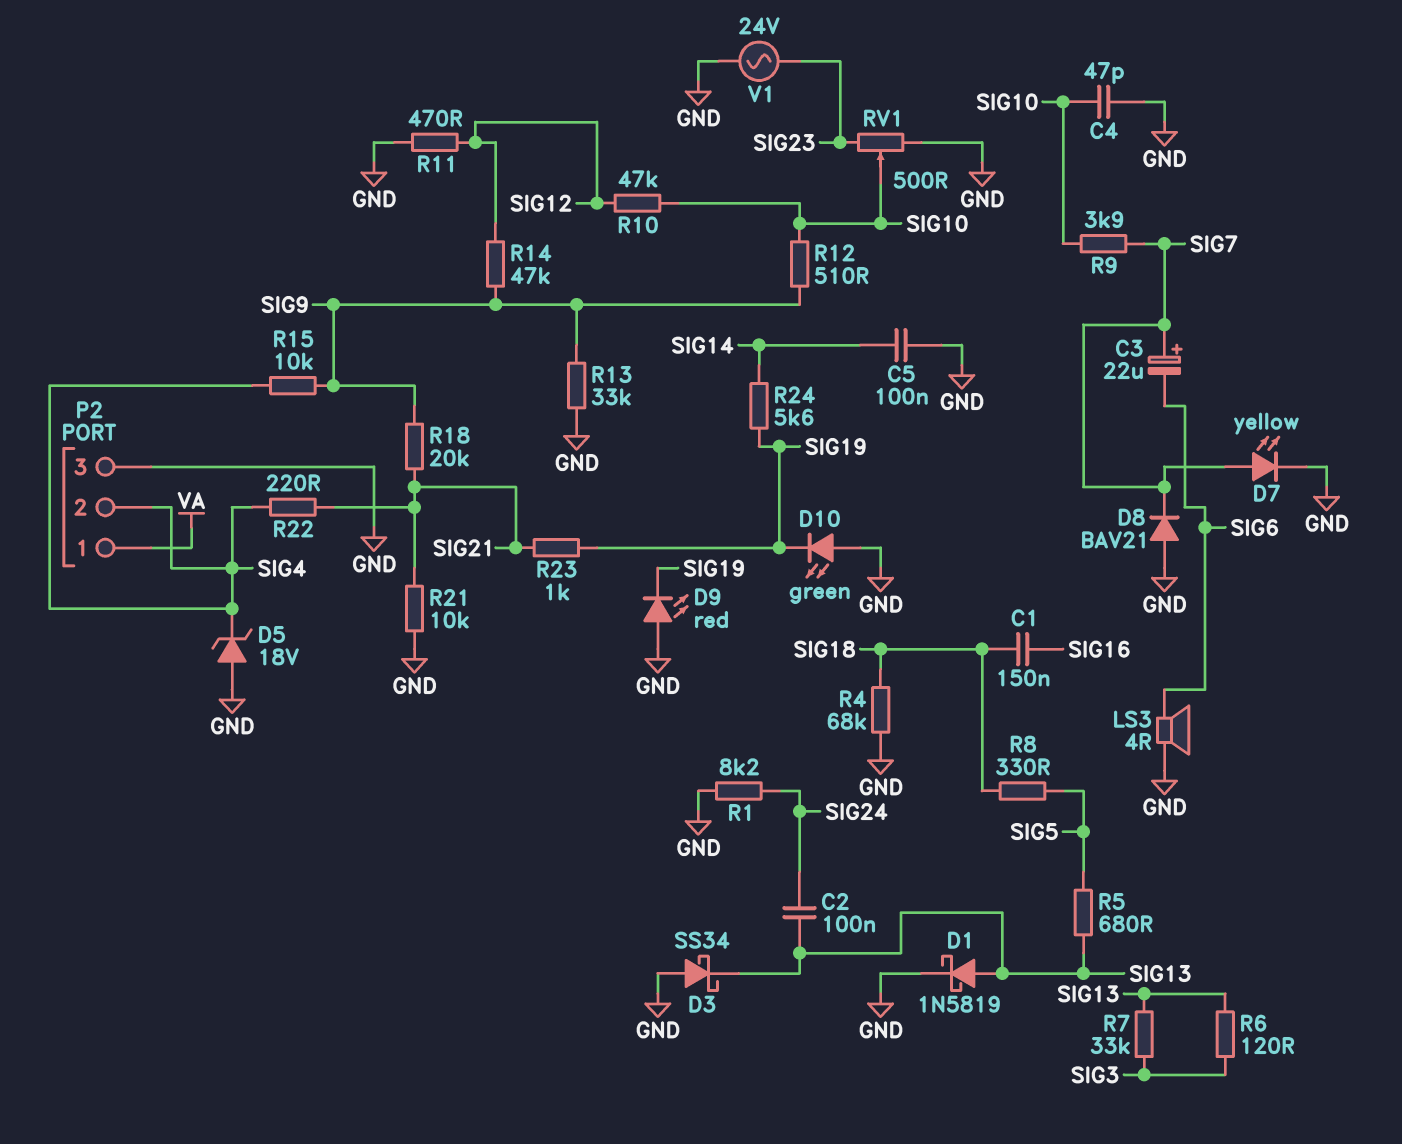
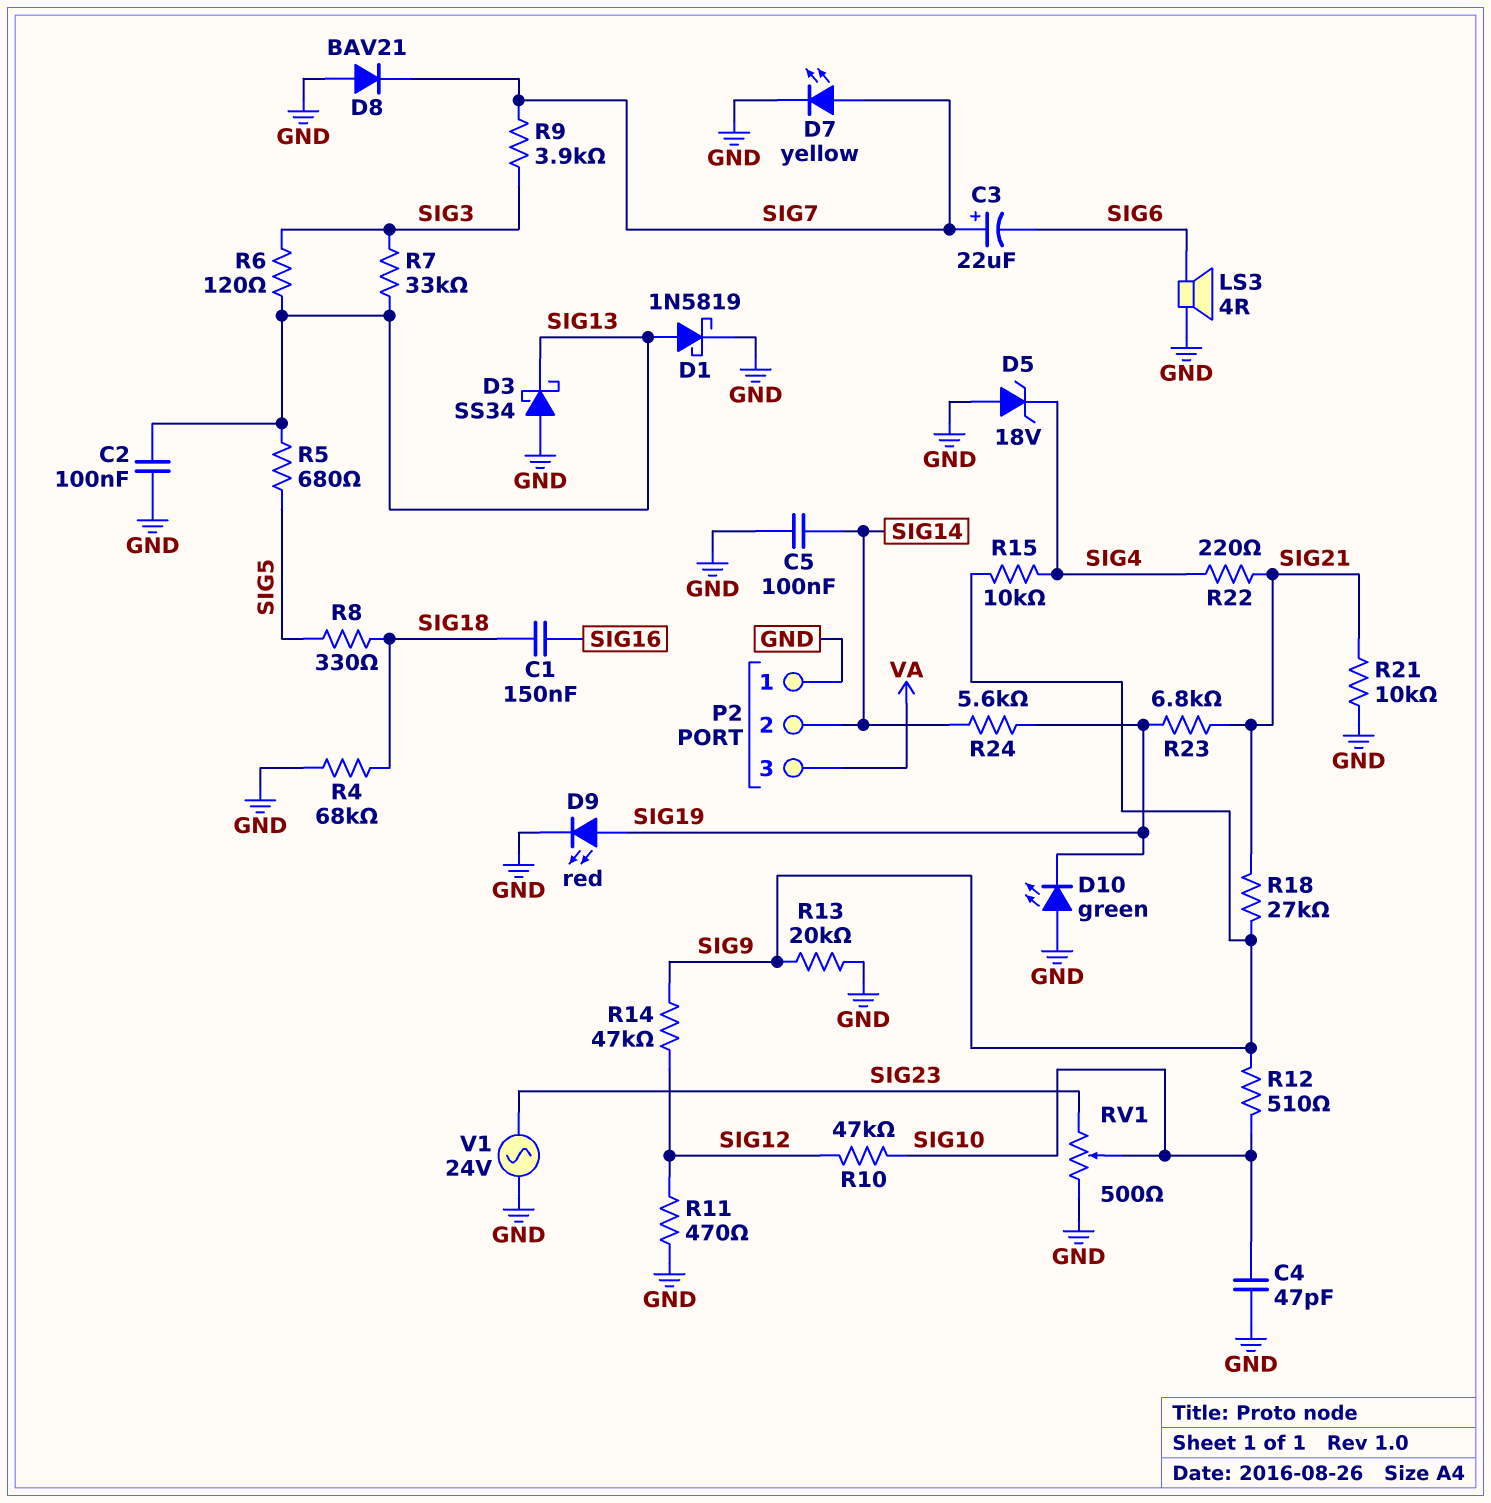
C2: 100nF (SIG13, SIG24) -> 100nF (GND, SIG13)
D9: LED red (A GND, K SIG19) -> LED red (A SIG19, K GND)
P2 pin 1: VA -> GND
P2 pin 2: SIG4 -> SIG14
P2 pin 3: GND -> VA
R1: 8.2k (GND, SIG24) -> none
R9: 3.9k (SIG7, SIG10) -> 3.9k (SIG3, SIG7)
R13: 33k (GND, SIG9) -> 20k (GND, SIG9)
R18: 20k (SIG9, SIG21) -> 27k (SIG9, SIG21)
R23: 1k (SIG19, SIG21) -> 6.8k (SIG19, SIG21)

